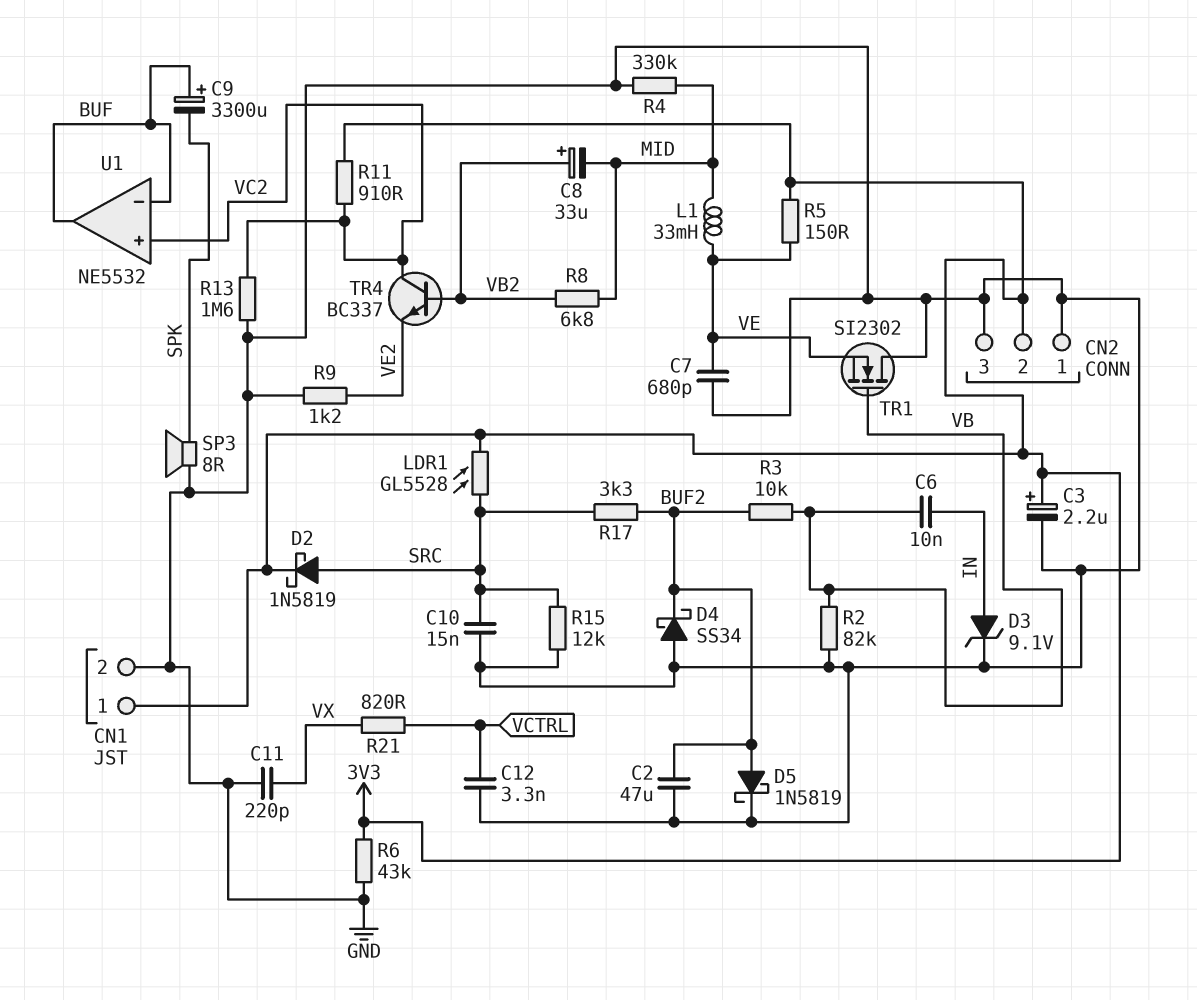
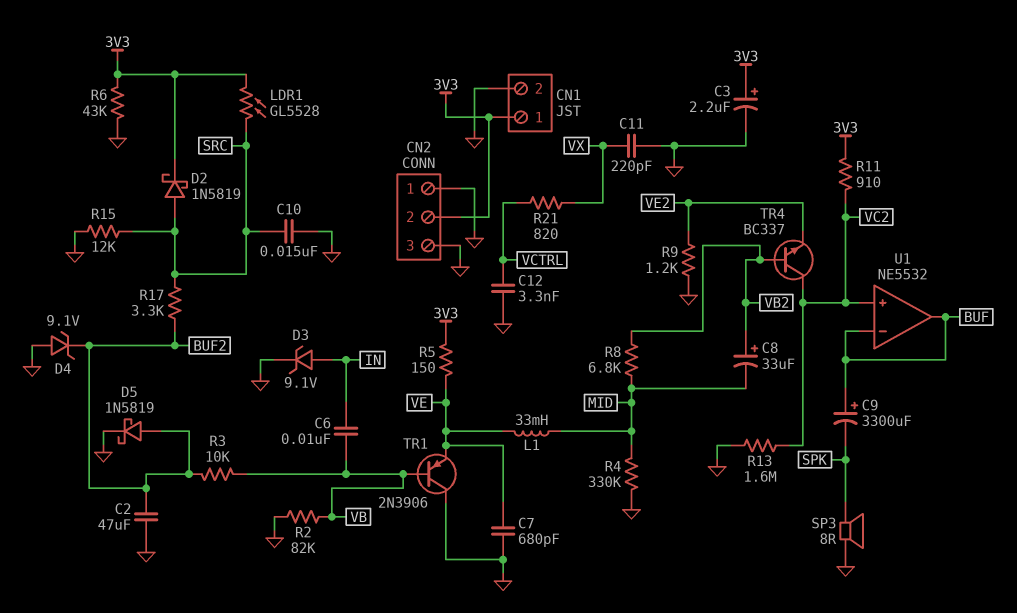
D4: schottky SS34 (A GND, K BUF2) -> zener 9.1V (A GND, K BUF2)
TR1: NMOS SI2302 (G VB, D GND, S VE) -> PNP 2N3906 (B VB, C GND, E VE)

